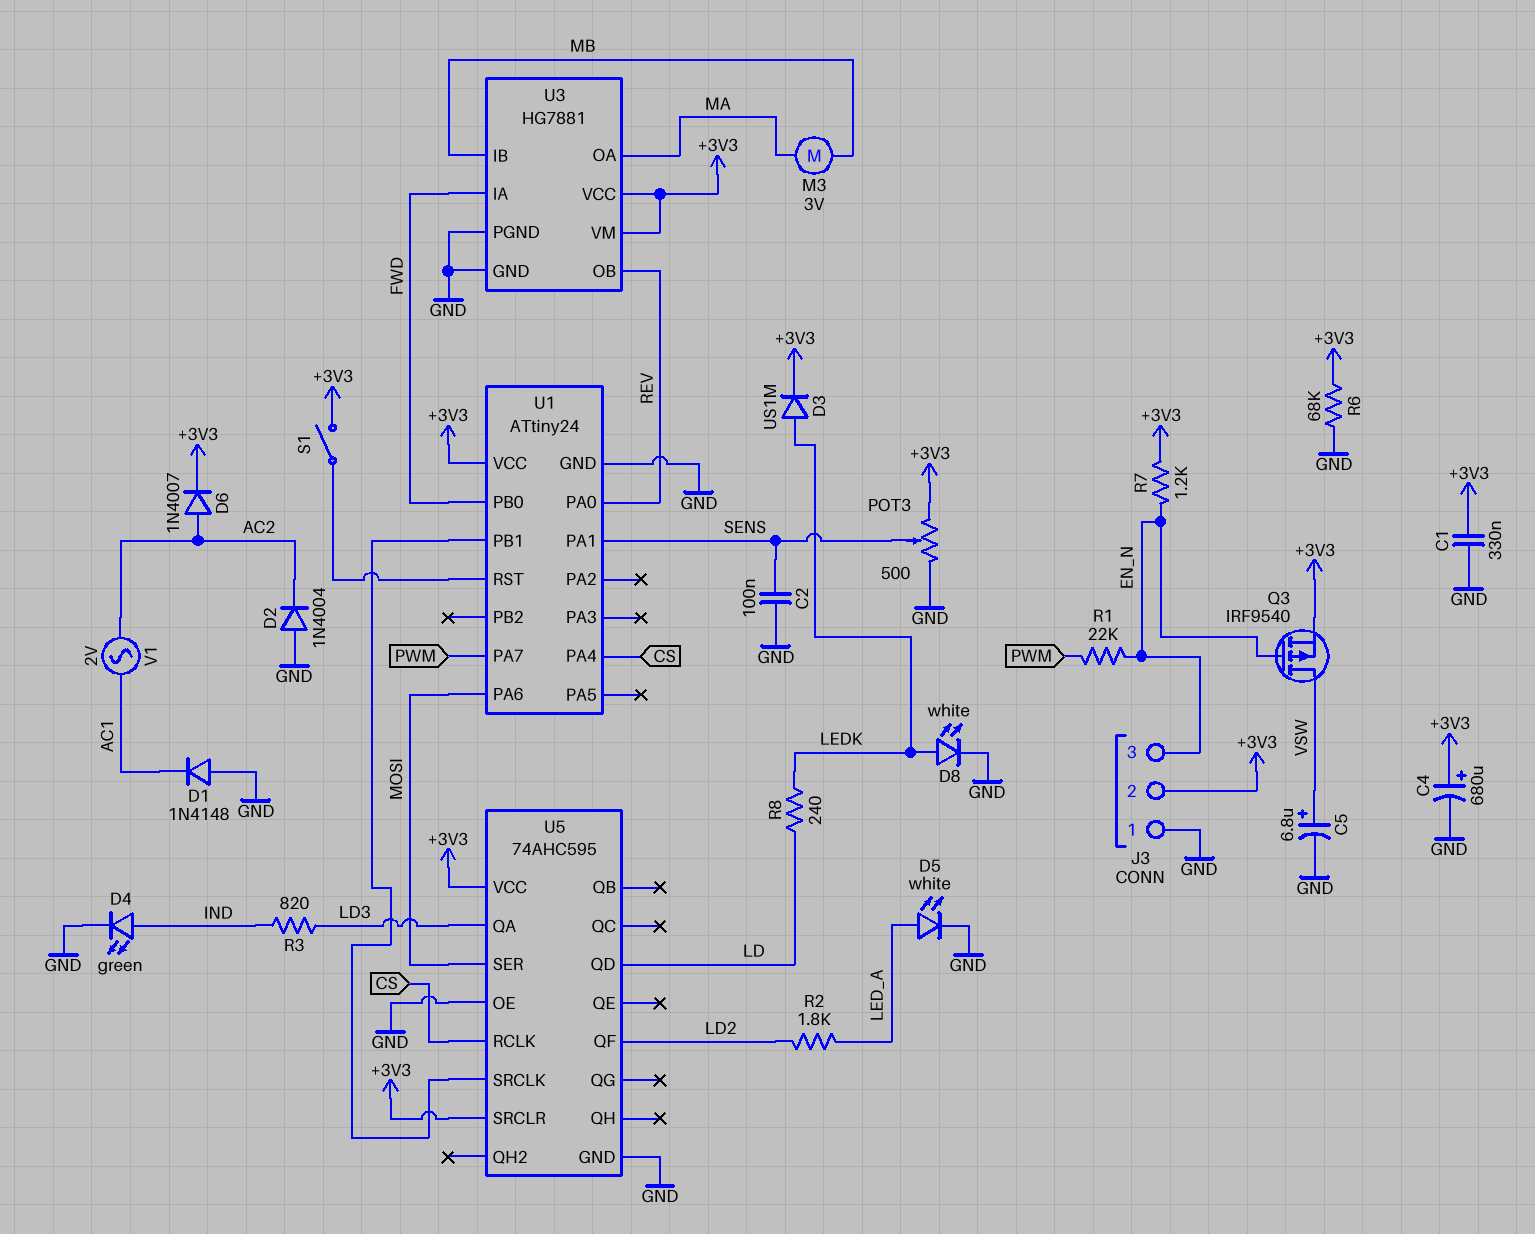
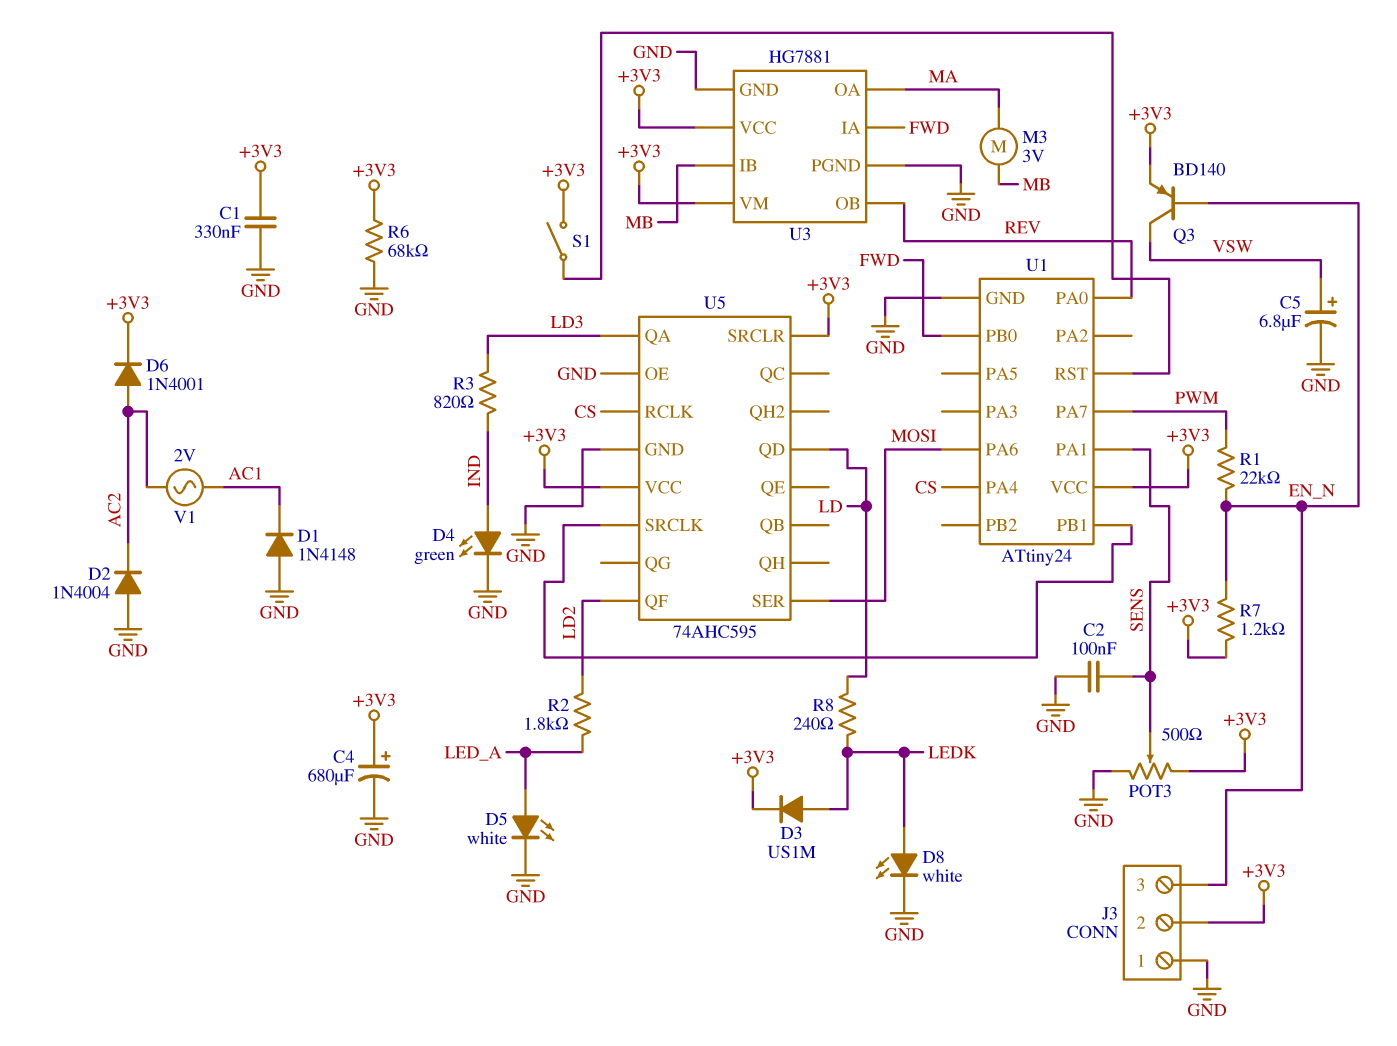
D6: diode 1N4007 (A AC2, K +3V3) -> diode 1N4001 (A AC2, K +3V3)
Q3: PMOS IRF9540 (G EN_N, D VSW, S +3V3) -> PNP BD140 (B EN_N, C VSW, E +3V3)

